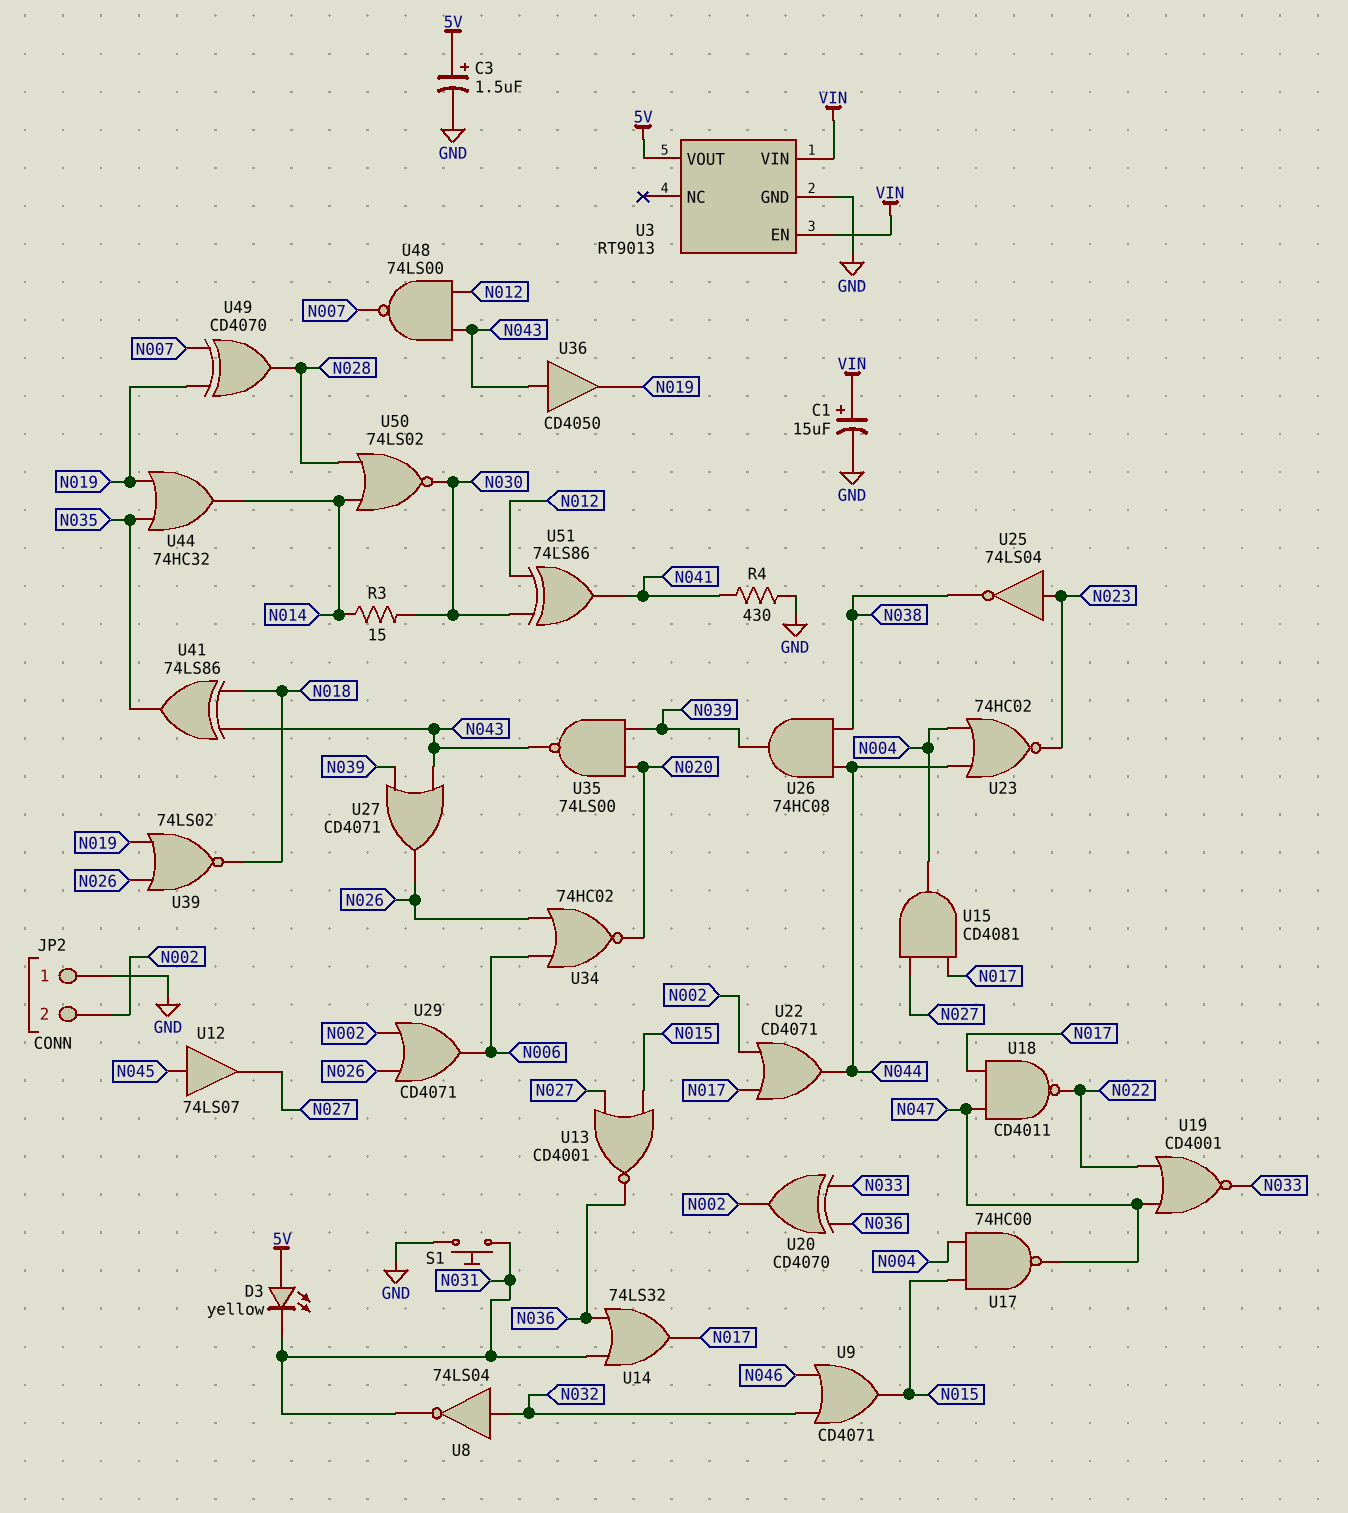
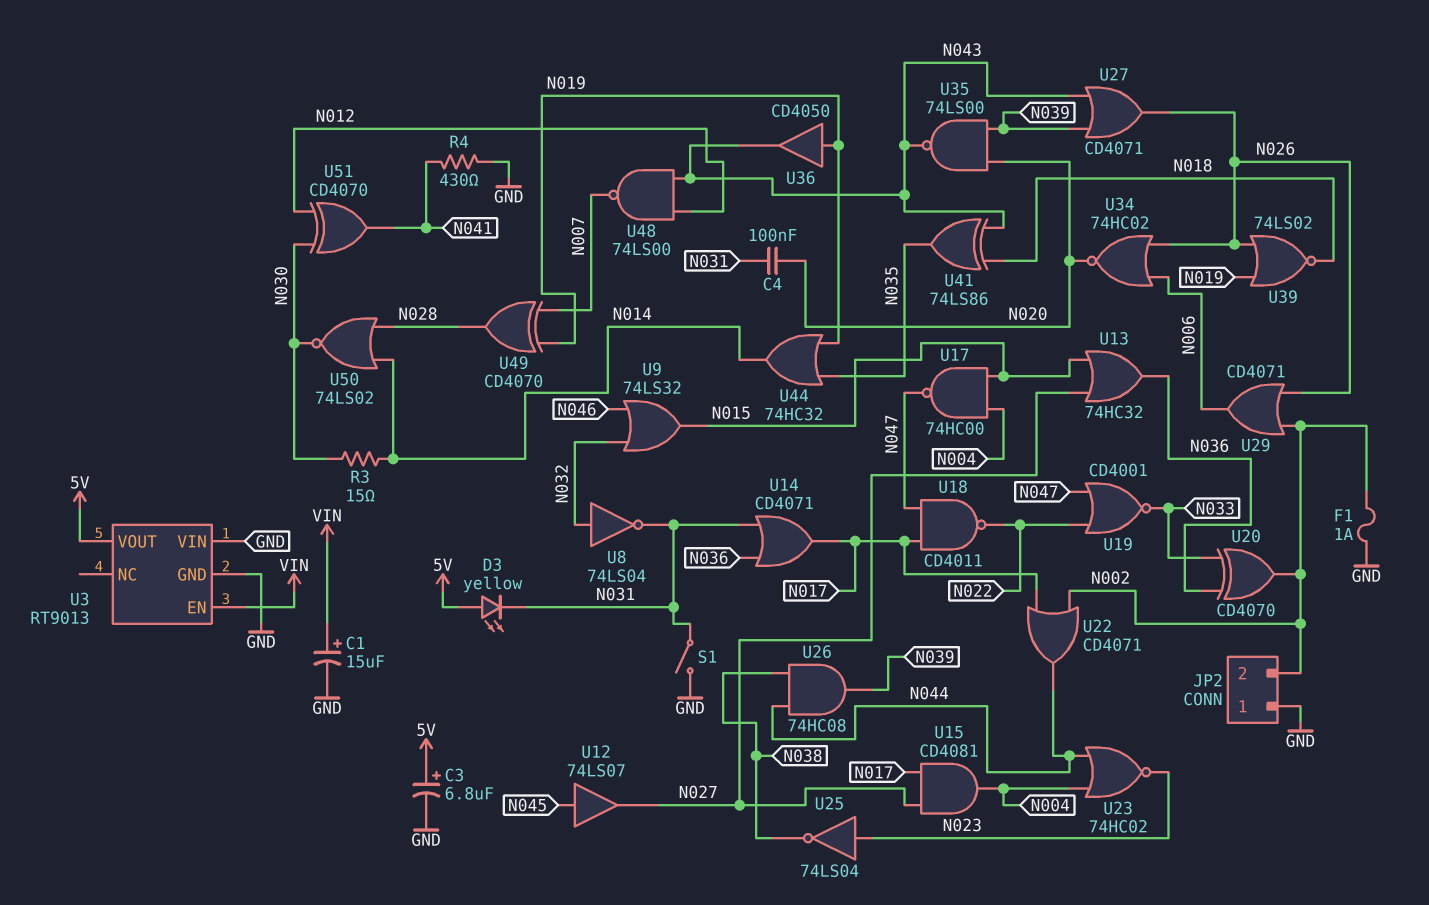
C3: 1.5uF (plus 5V, minus GND) -> 6.8uF (plus 5V, minus GND)
C4: none -> 100nF (N020, N031)
F1: none -> 1A (GND, N002)
S1: button (GND, N031) -> switch (GND, N031)
U3 pin VIN: VIN -> GND
U9: OR CD4071 (in N032, in N046, out N015) -> OR 74LS32 (in N032, in N046, out N015)
U13: NOR CD4001 (in N015, in N027, out N036) -> OR 74HC32 (in N015, in N027, out N036)
U14: OR 74LS32 (in N031, in N036, out N017) -> OR CD4071 (in N031, in N036, out N017)
U36: buffer CD4050 (in N043, out N019) -> buffer CD4050 (in N019, out N043)
U51: XOR 74LS86 (in N012, in N030, out N041) -> XOR CD4070 (in N012, in N030, out N041)

